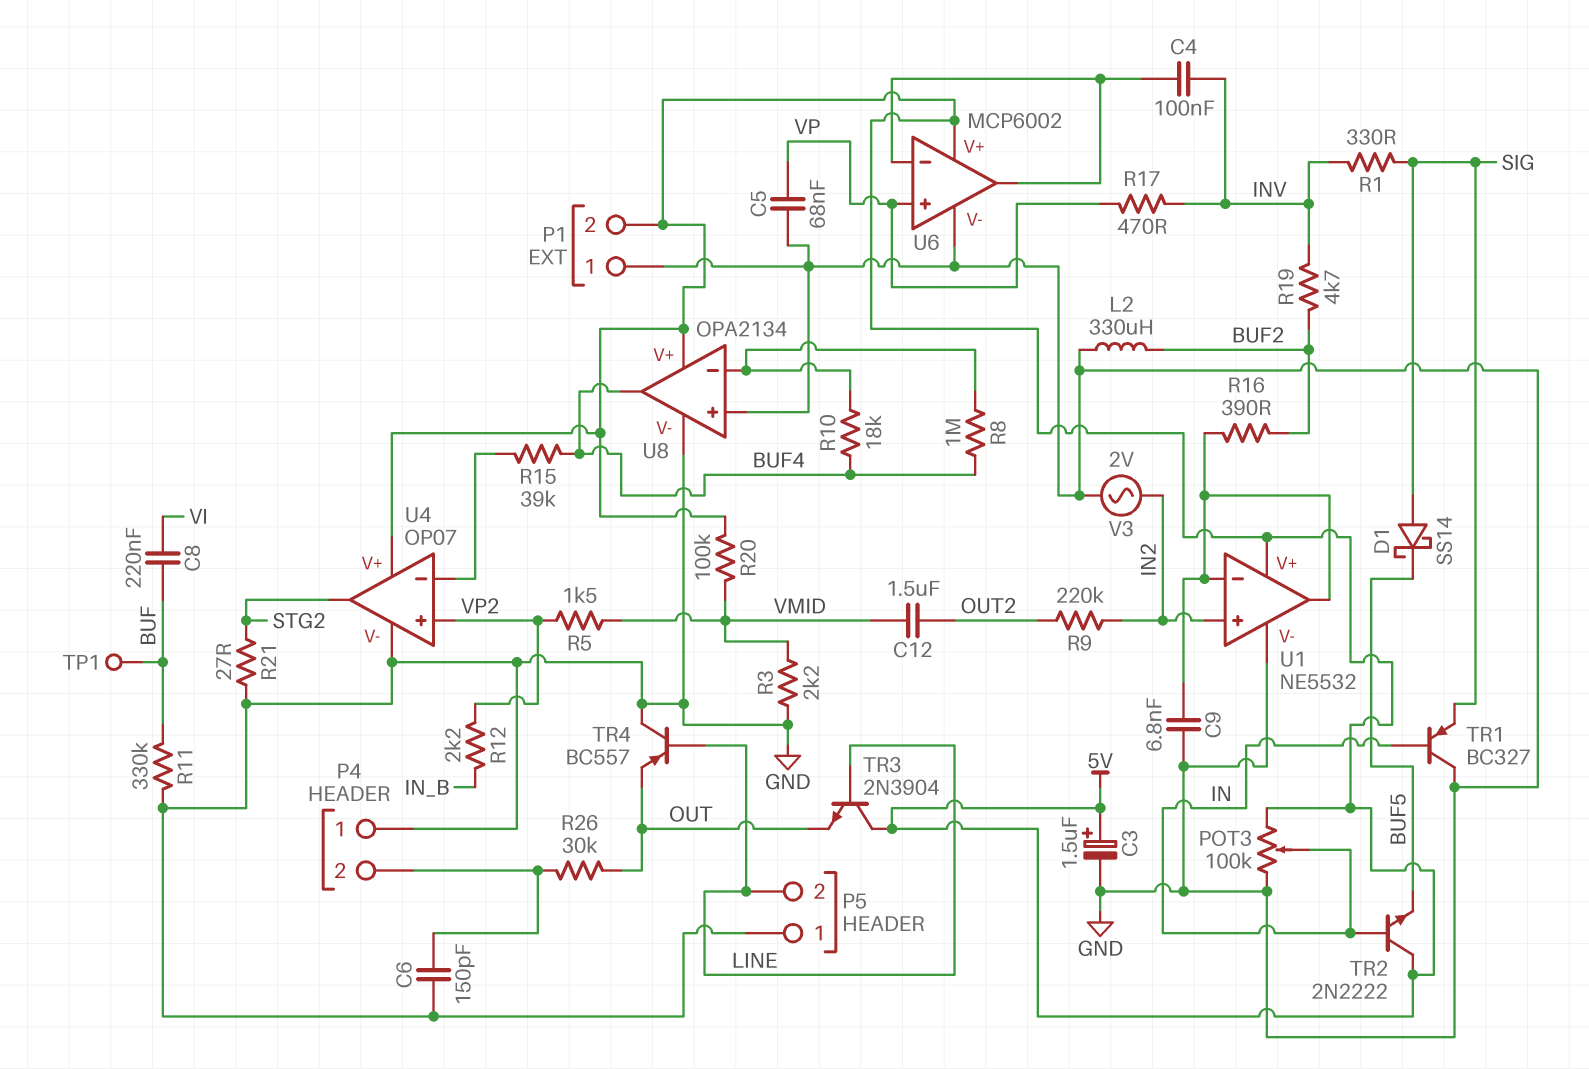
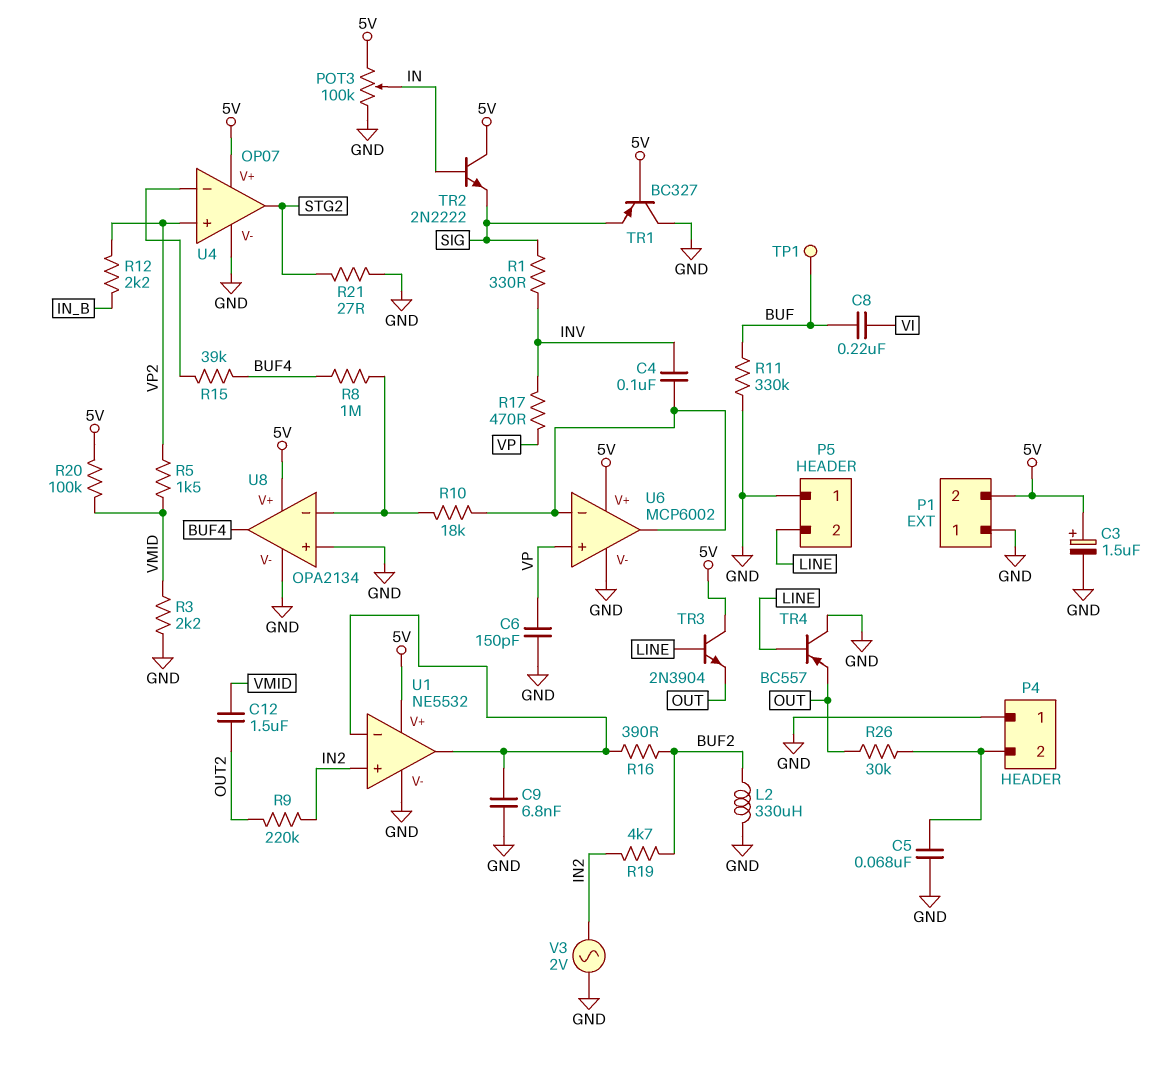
C5: 68nF (GND, VP) -> 68nF (GND, P4/2)
C6: 150pF (GND, P4/2) -> 150pF (GND, VP)
D1: schottky SS14 (A SIG, K BUF5) -> none
R10: 18k (BUF4, U8/in-) -> 18k (U6/in-, U8/in-)
R19: 4.7k (BUF2, INV) -> 4.7k (BUF2, IN2)
TR1: PNP BC327 (B IN, C GND, E SIG) -> PNP BC327 (B 5V, C GND, E SIG)
TR2: NPN 2N2222 (B IN, C 5V, E BUF5) -> NPN 2N2222 (B IN, C 5V, E SIG)

